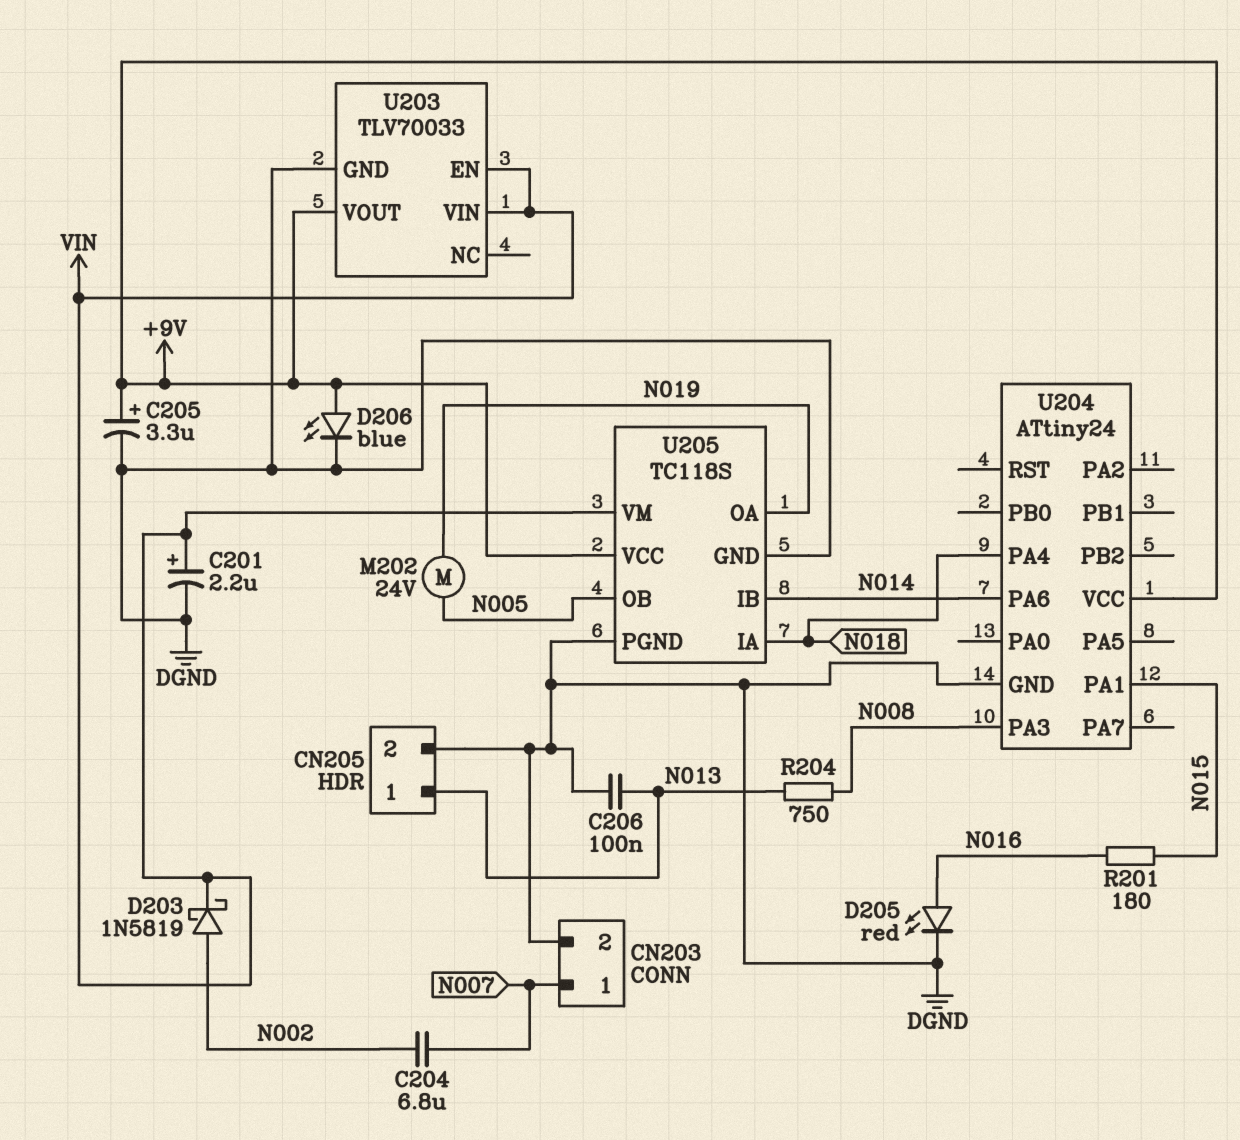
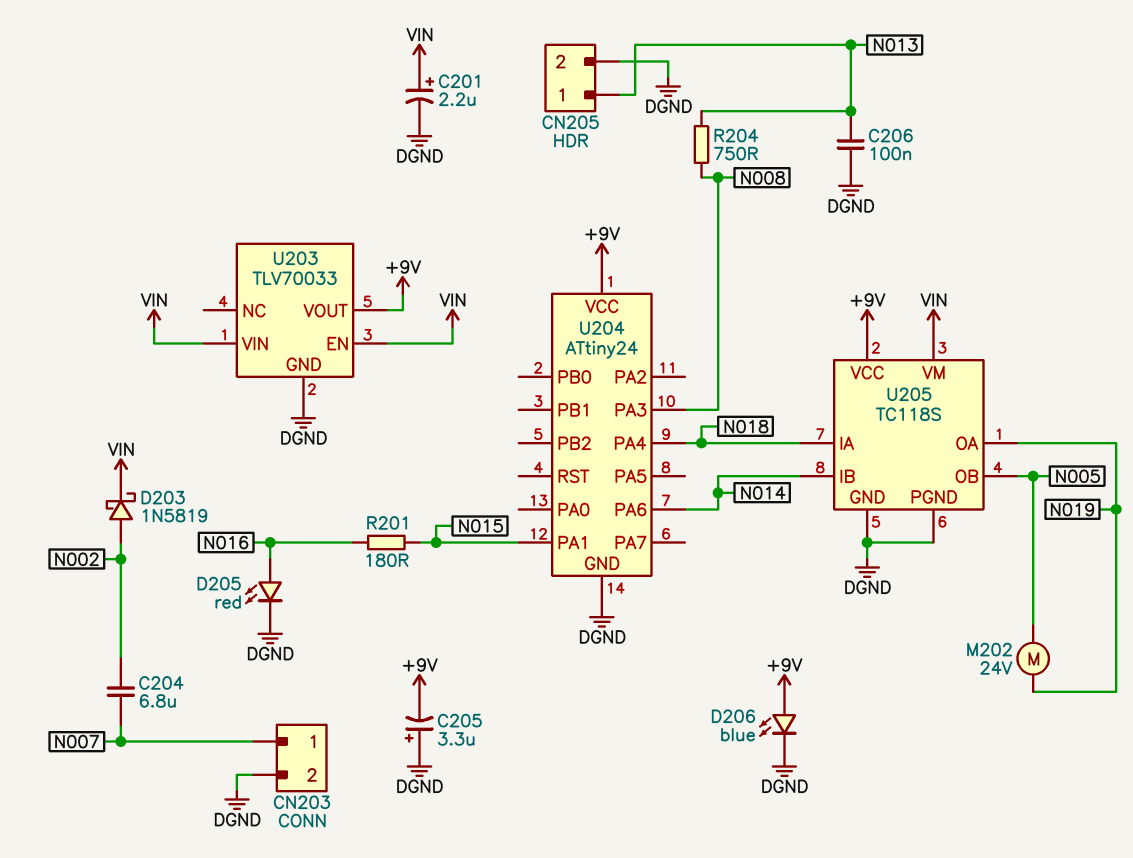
C205: 3.3uF (plus +9V, minus DGND) -> 3.3uF (plus DGND, minus +9V)

